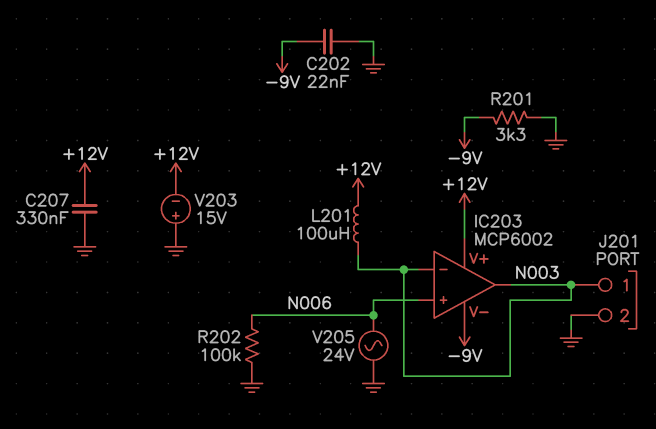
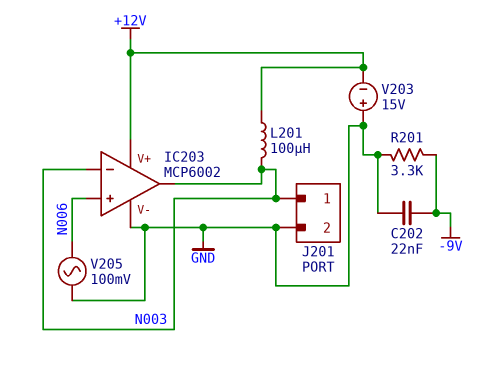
C207: 330nF (+12V, GND) -> none
IC203 pin V-: -9V -> GND
R202: 100k (GND, N006) -> none
V205: AC 24V (GND, N006) -> AC 100mV (GND, N006)

